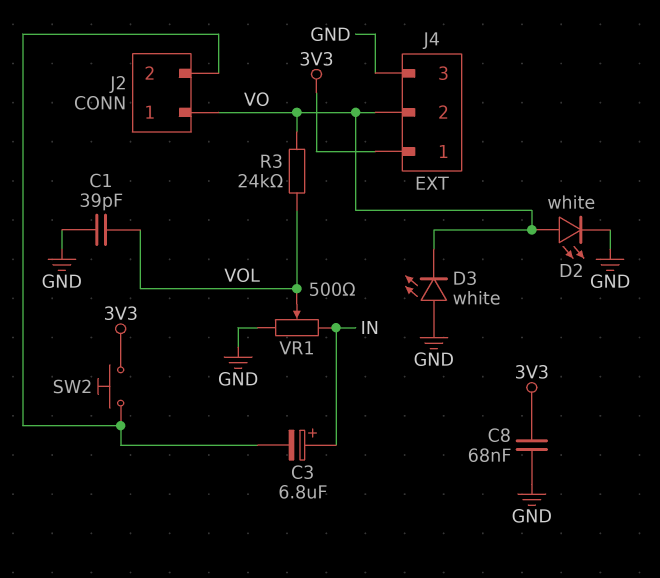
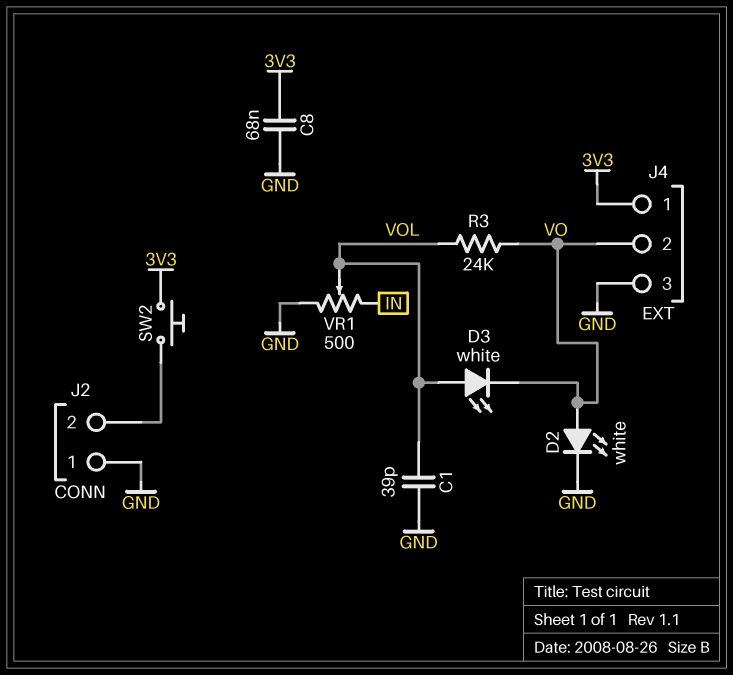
C3: 6.8uF (plus IN, minus J2/2) -> none
D3: LED white (A GND, K VO) -> LED white (A VOL, K VO)
J2 pin 1: VO -> GND

